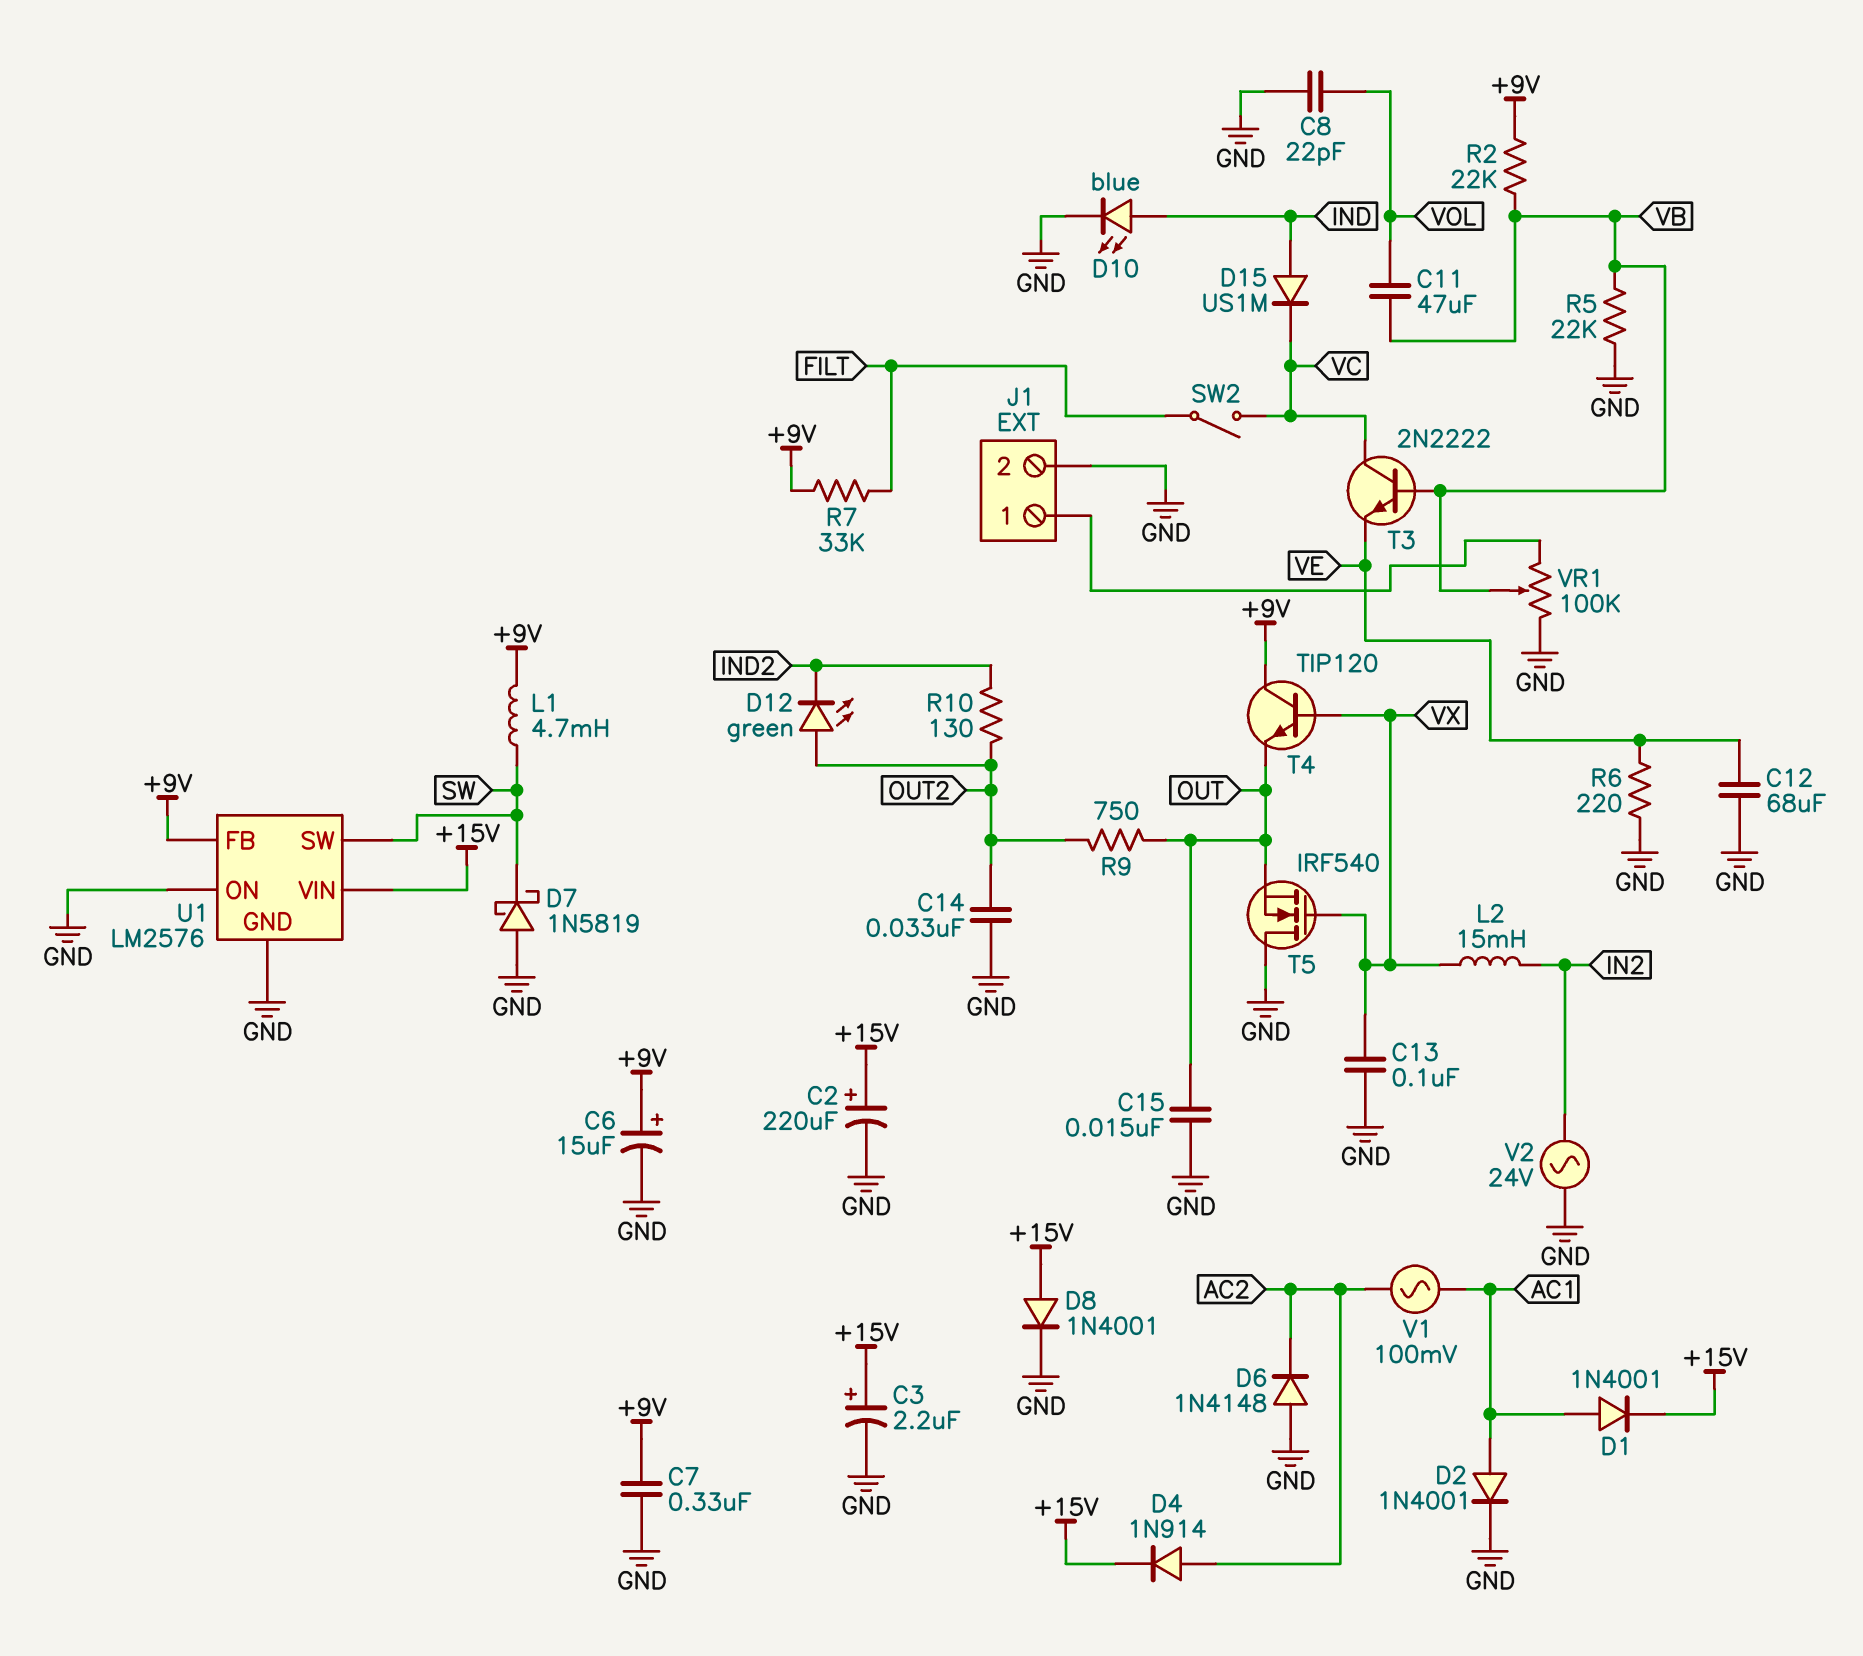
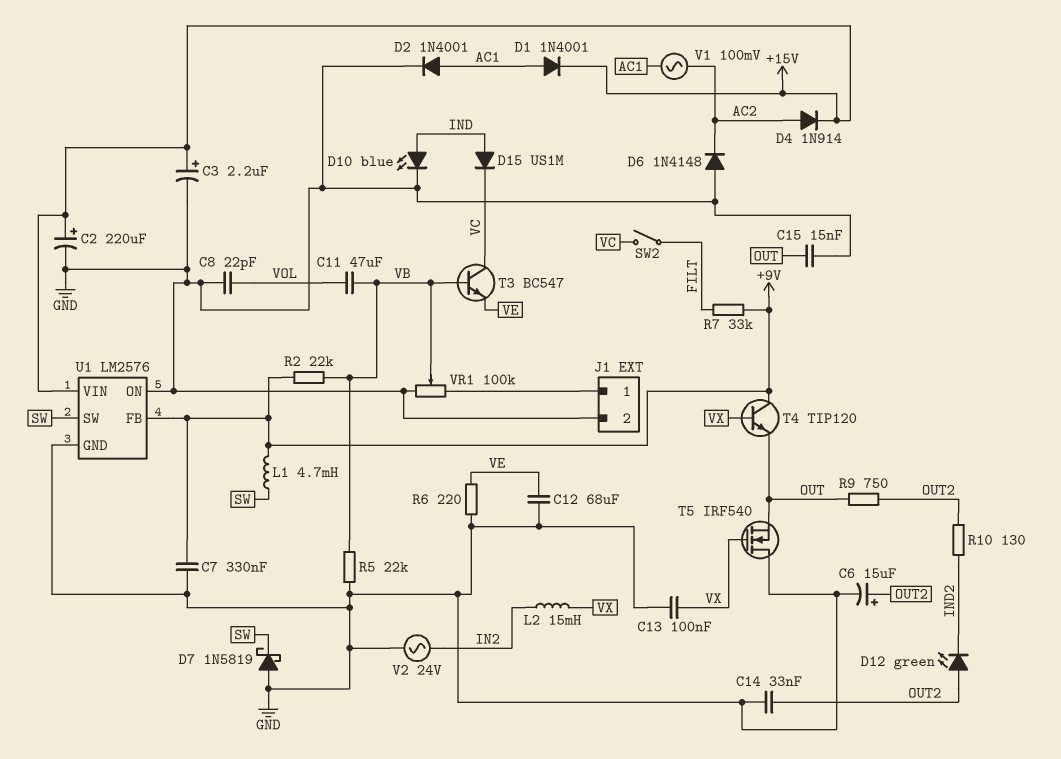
C6: 15uF (plus +9V, minus GND) -> 15uF (plus OUT2, minus GND)
D8: diode 1N4001 (A +15V, K GND) -> none
T3: NPN 2N2222 (B VB, C VC, E VE) -> NPN BC547 (B VB, C VC, E VE)

